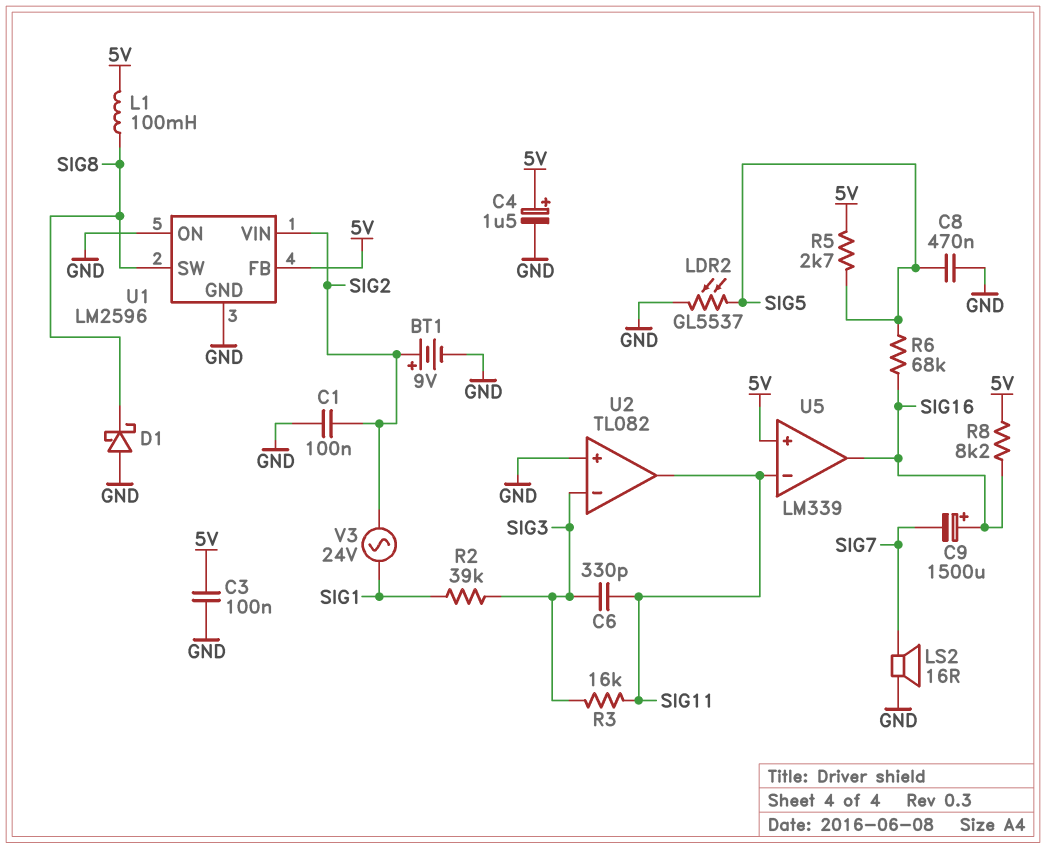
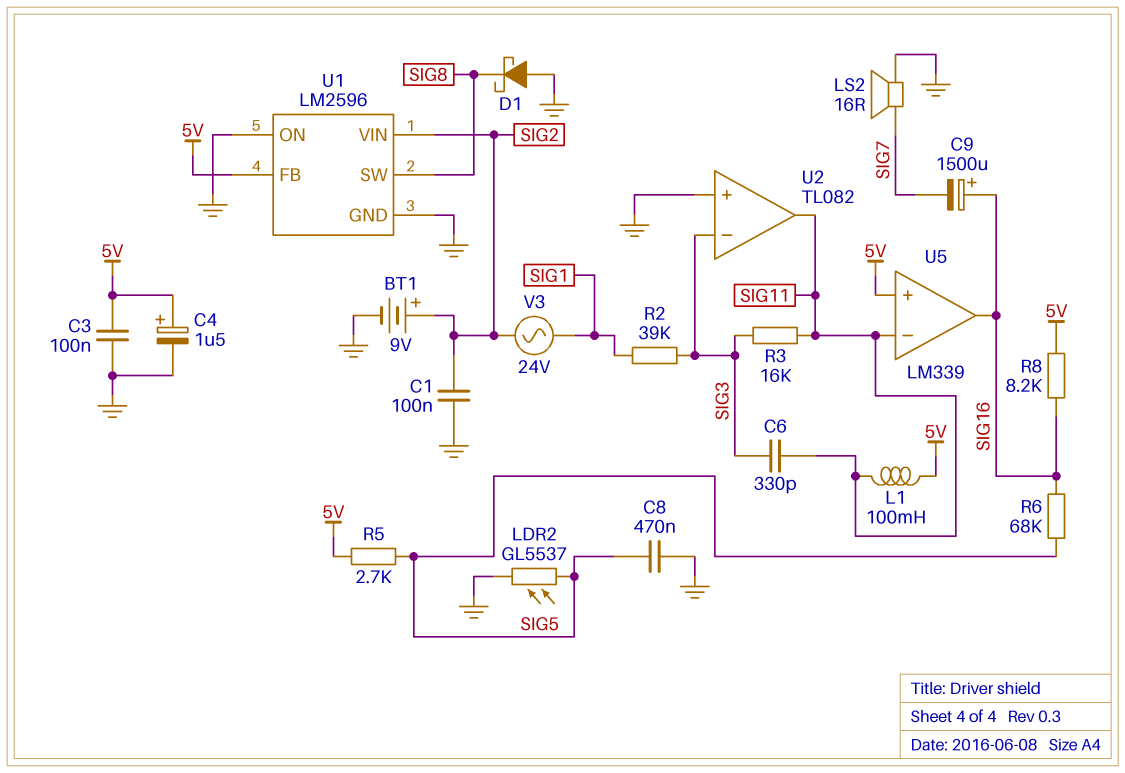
L1: 100mH (5V, SIG8) -> 100mH (5V, SIG11)

